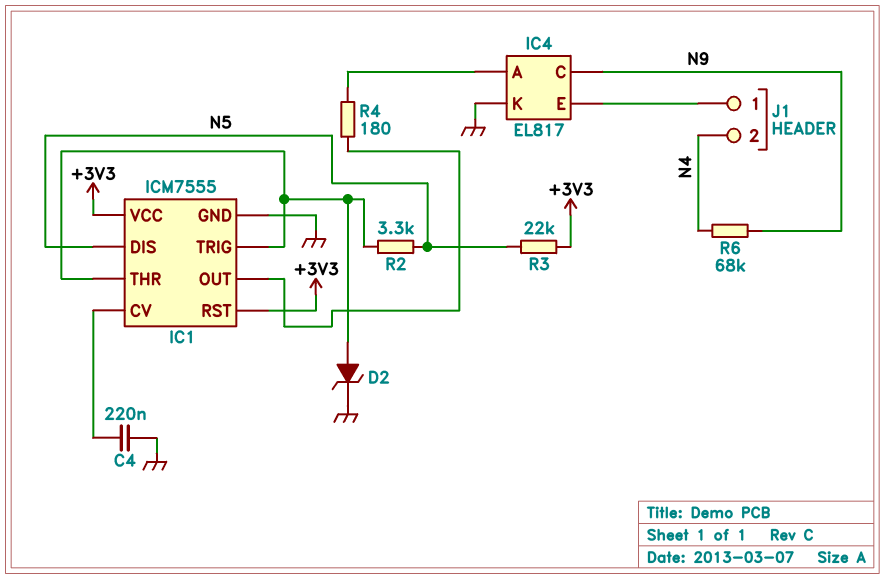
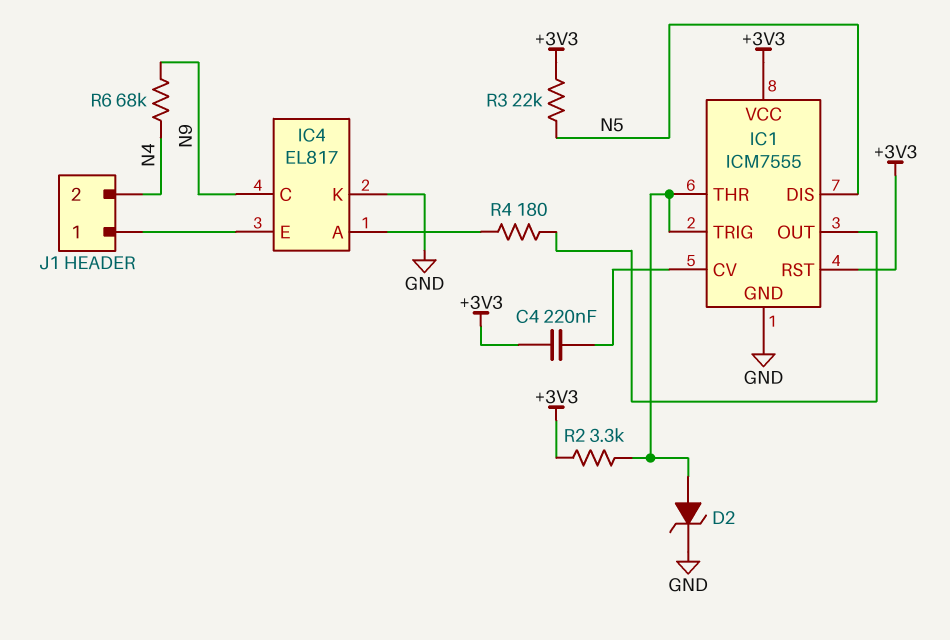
C4: 220nF (GND, IC1/CV) -> 220nF (+3V3, IC1/CV)
R2: 3.3k (IC1/THR, N5) -> 3.3k (+3V3, IC1/THR)

